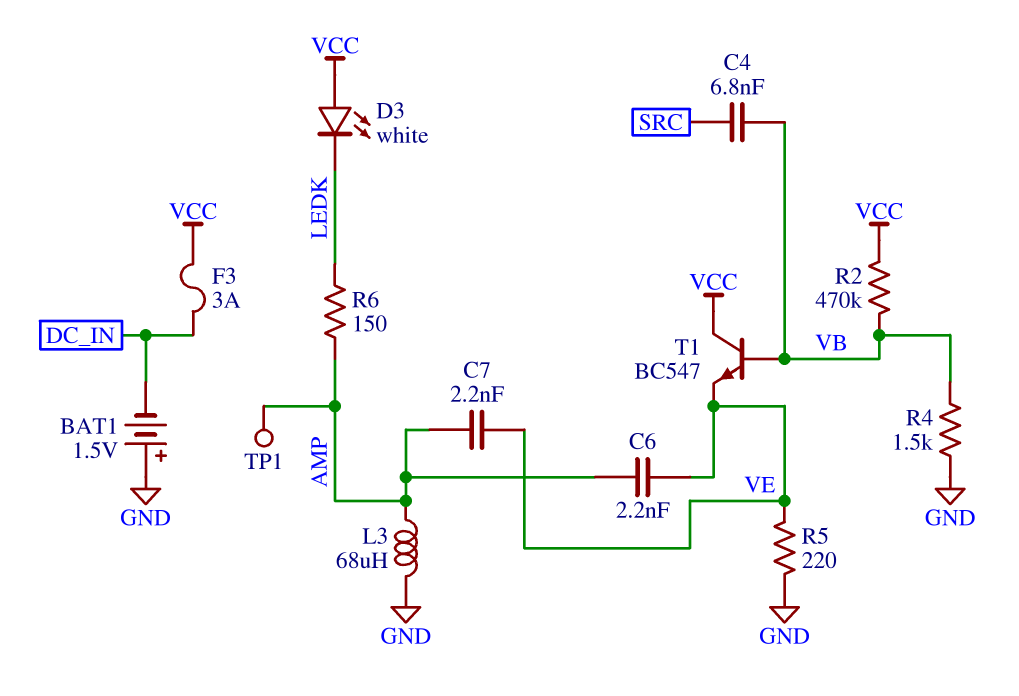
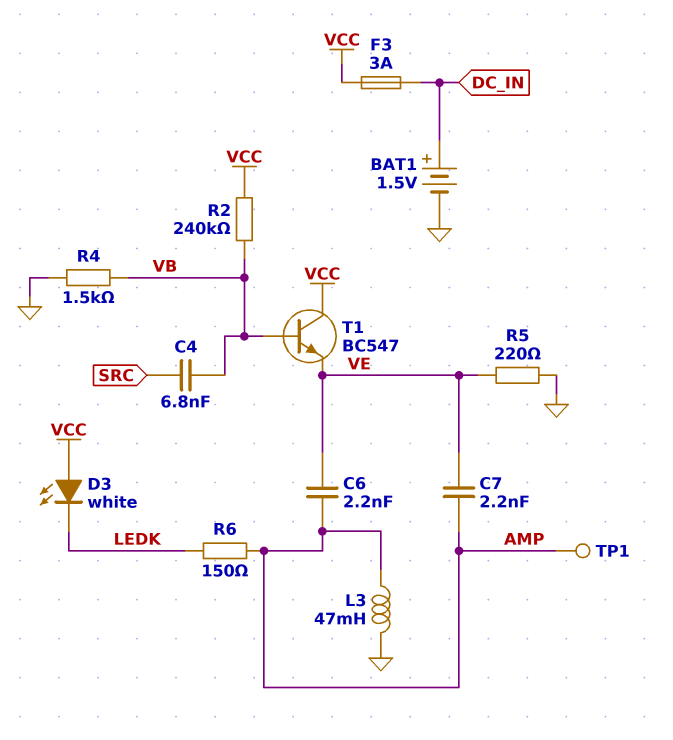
BAT1: 1.5V (plus GND, minus DC_IN) -> 1.5V (plus DC_IN, minus GND)
L3: 68uH (AMP, GND) -> 47mH (AMP, GND)
R2: 470k (VB, VCC) -> 240k (VB, VCC)

